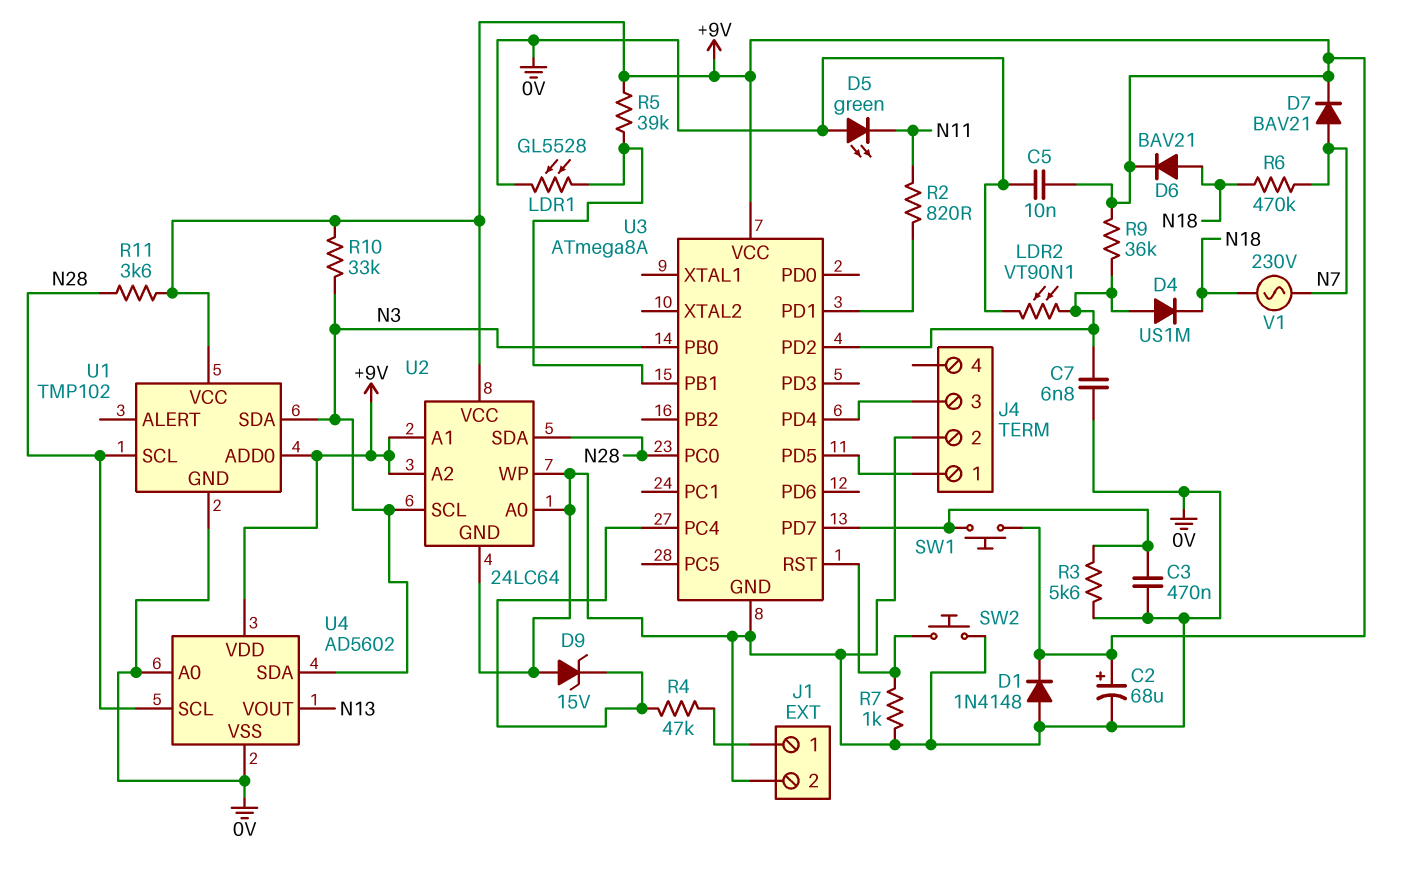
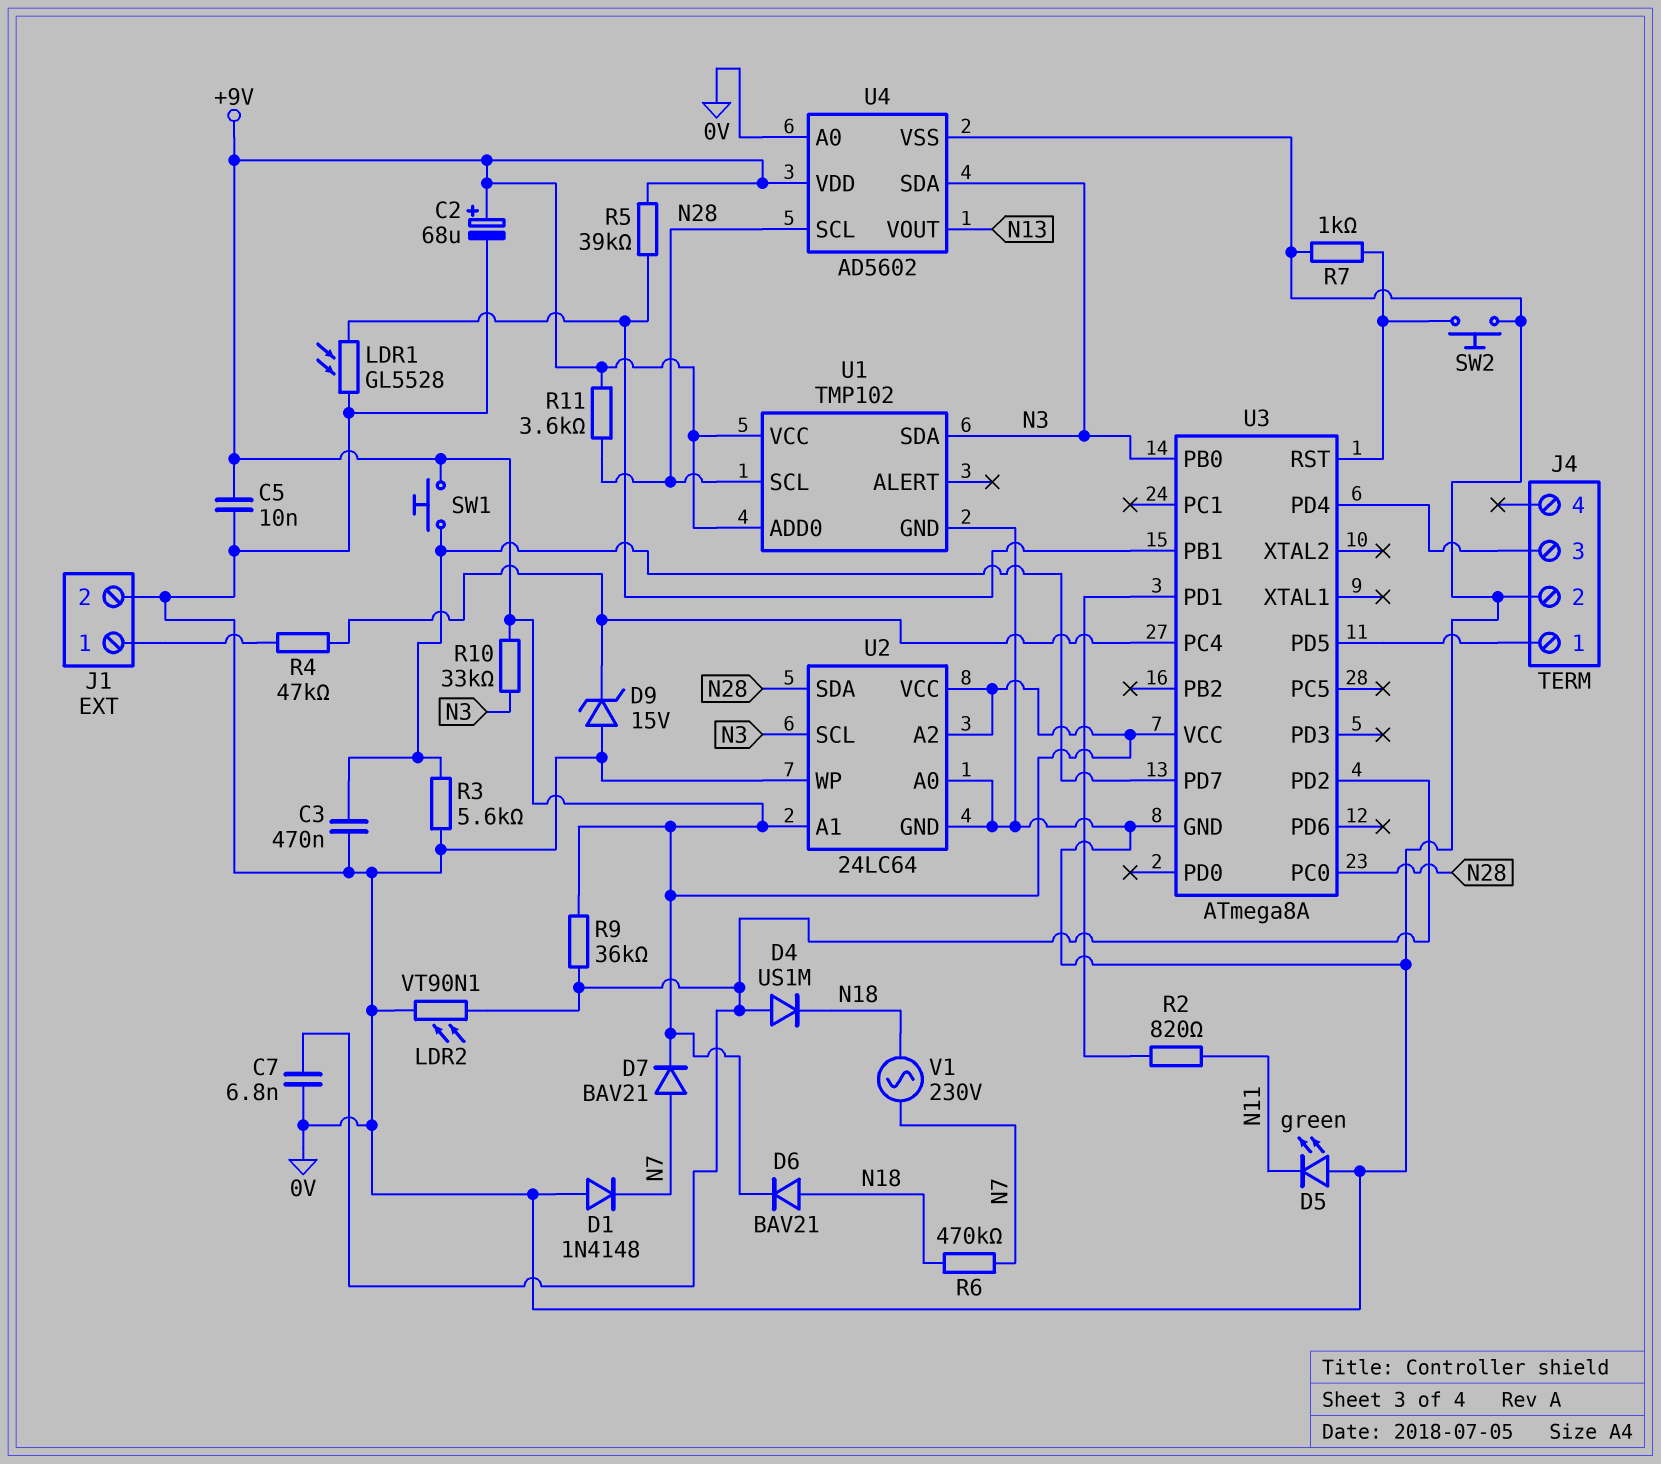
D1: diode 1N4148 (A 0V, K +9V) -> diode 1N4148 (A 0V, K N7)

